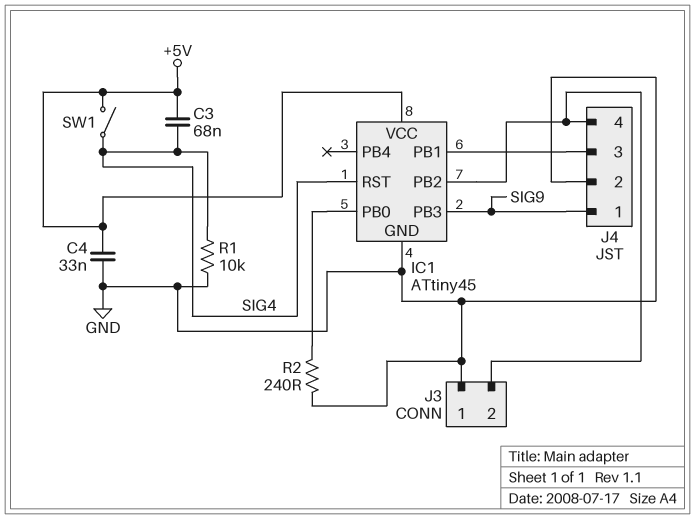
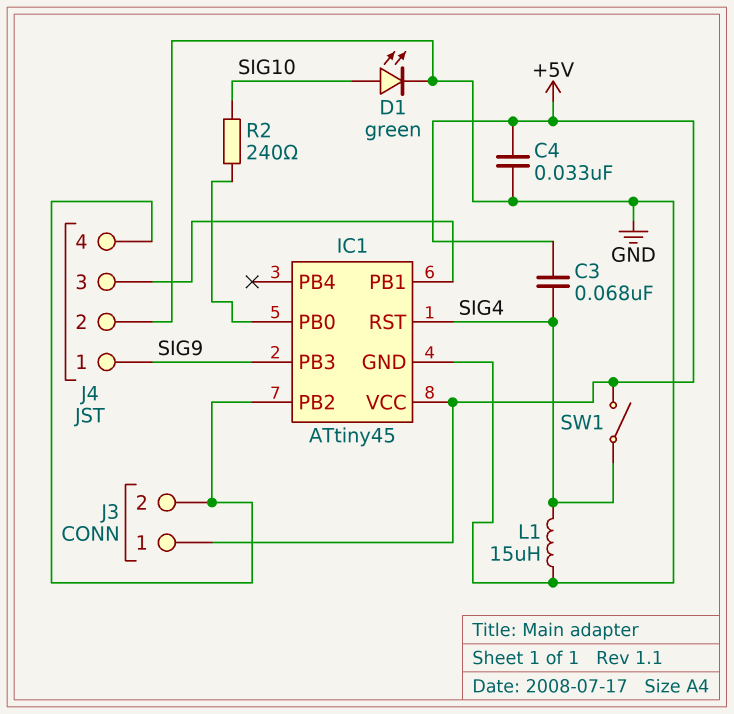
D1: none -> LED green (A SIG10, K GND)
J3 pin 1: GND -> +5V
L1: none -> 15uH (GND, SIG4)
R1: 10k (GND, SIG4) -> none
R2: 240 (GND, IC1/PB0) -> 240 (IC1/PB0, SIG10)

